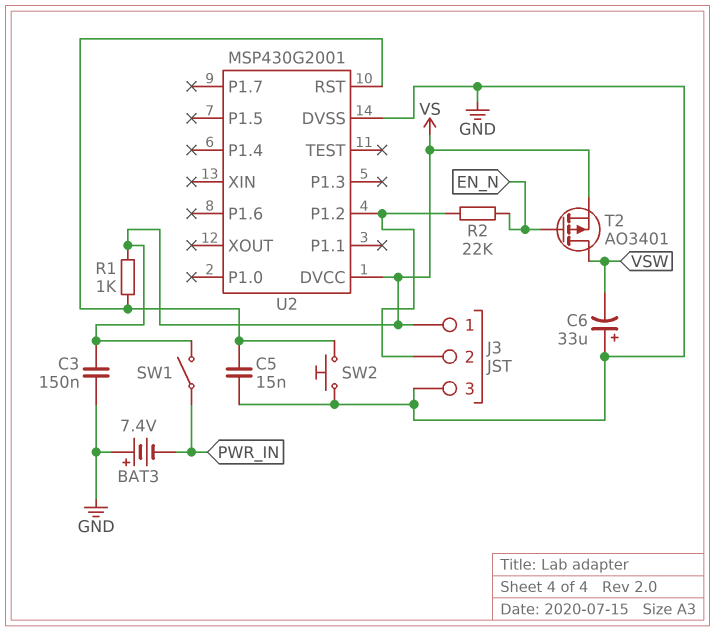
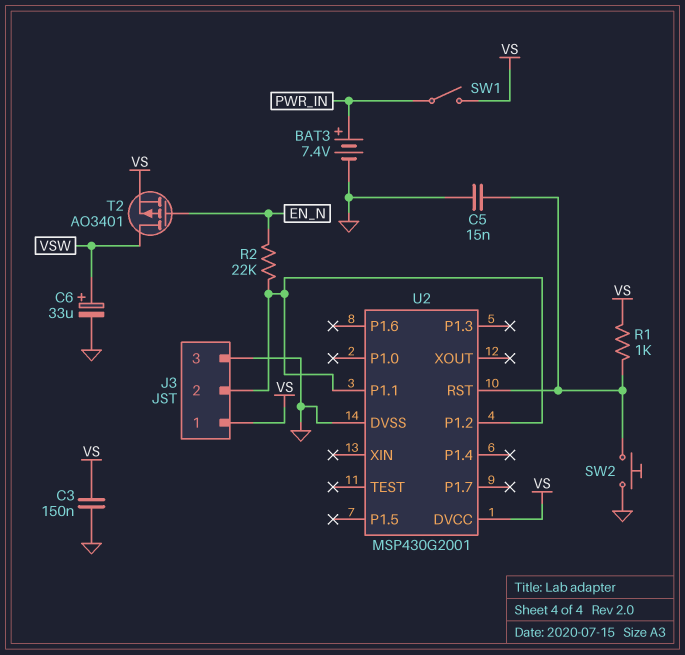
BAT3: 7.4V (plus GND, minus PWR_IN) -> 7.4V (plus PWR_IN, minus GND)
C6: 33uF (plus GND, minus VSW) -> 33uF (plus VSW, minus GND)
U2 pin P1.1: none -> J3/2

